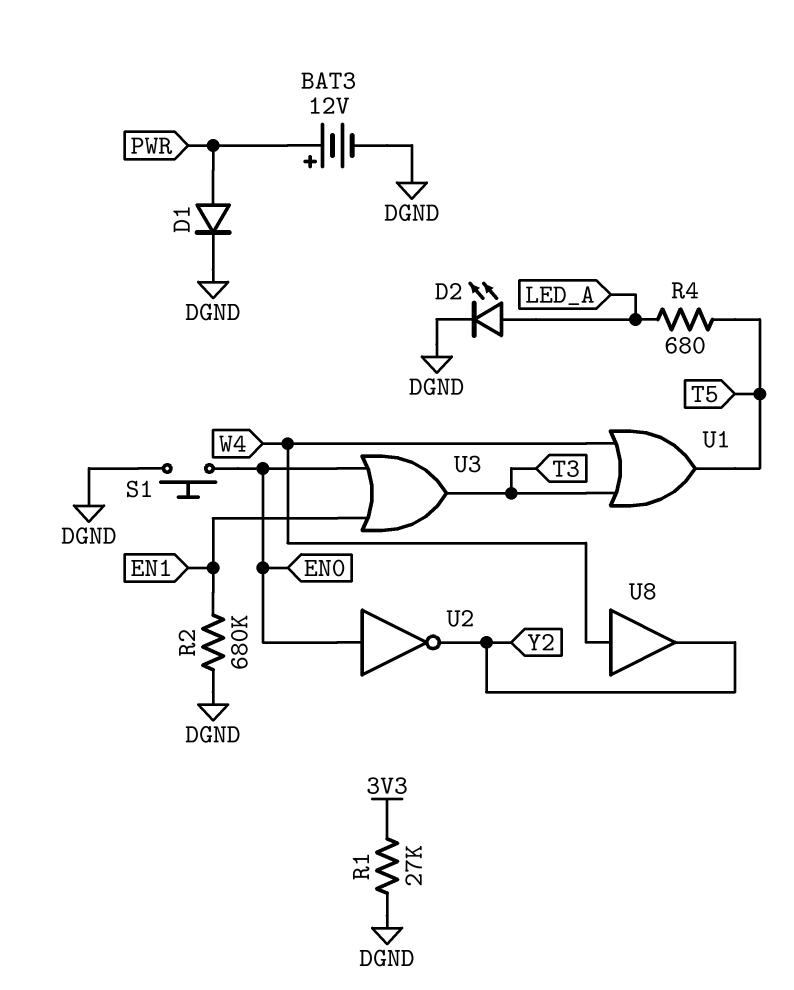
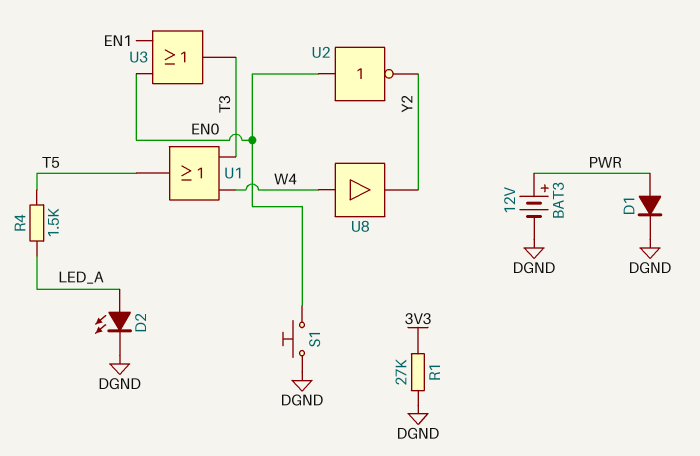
R2: 680k (DGND, EN1) -> none
R4: 680 (LED_A, T5) -> 1.5k (LED_A, T5)

